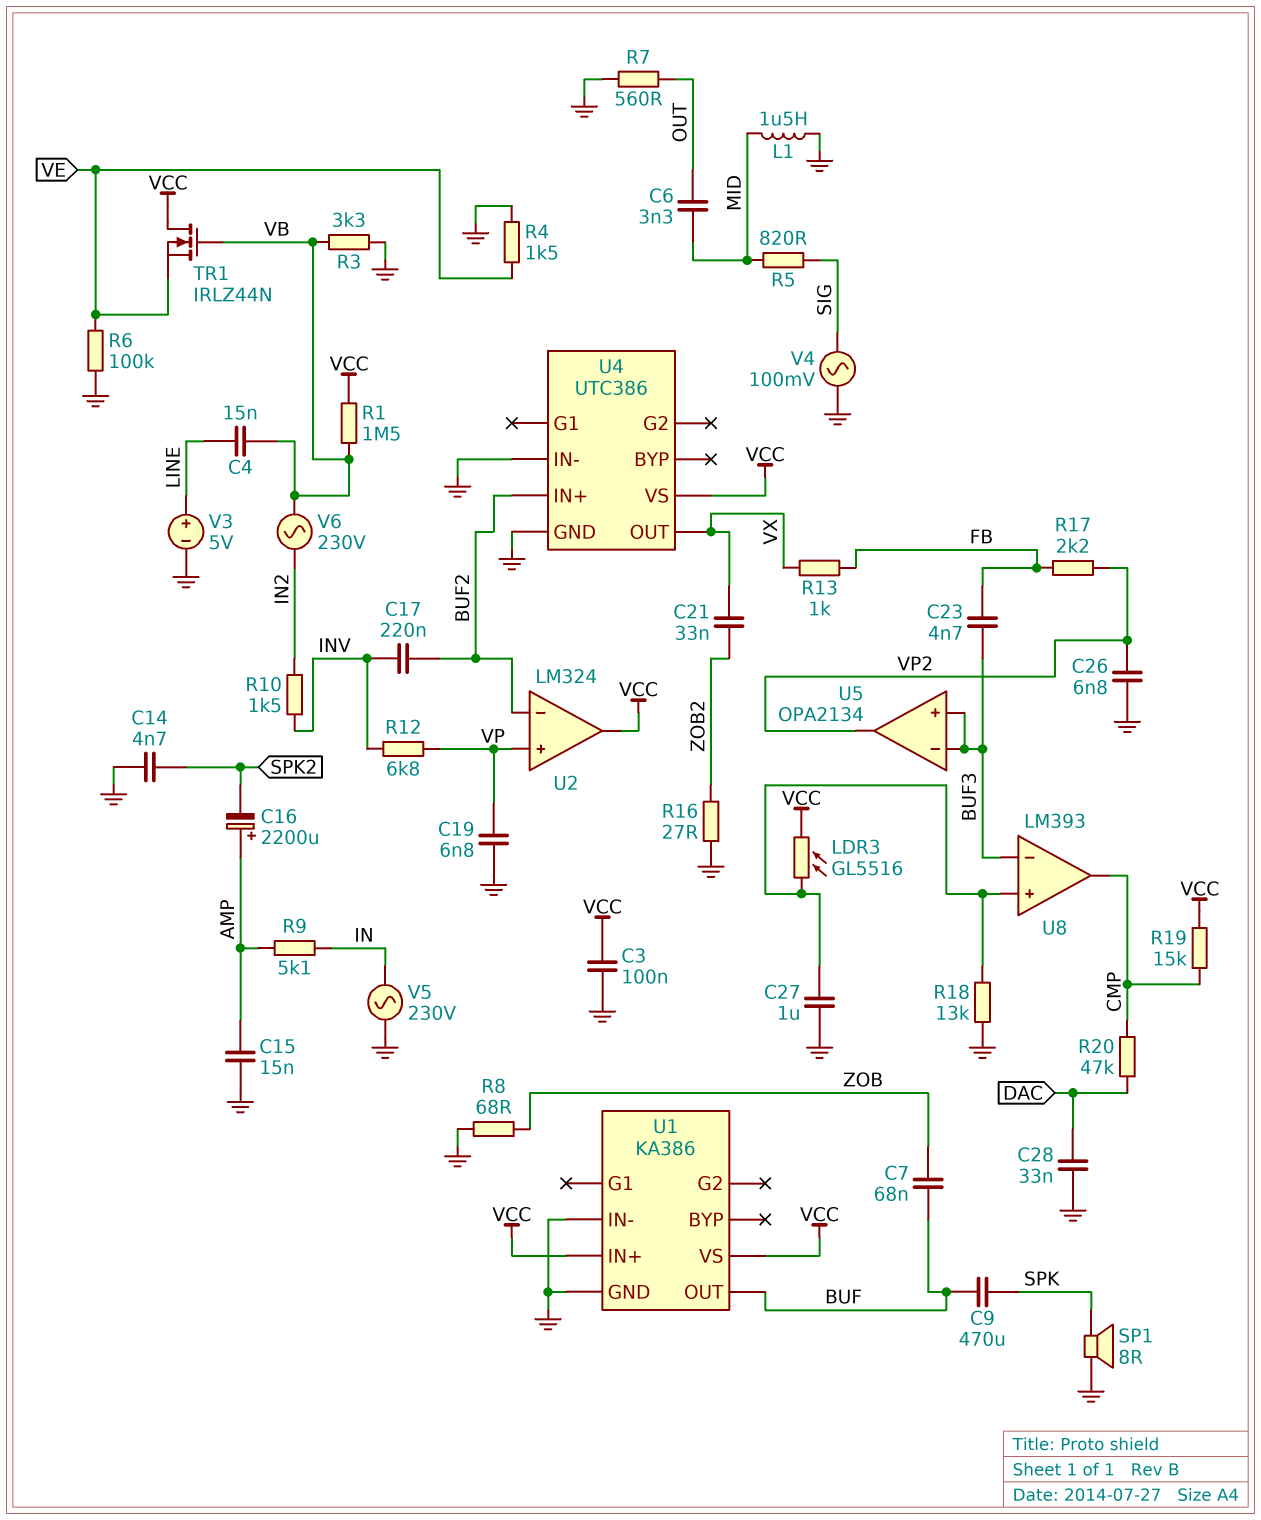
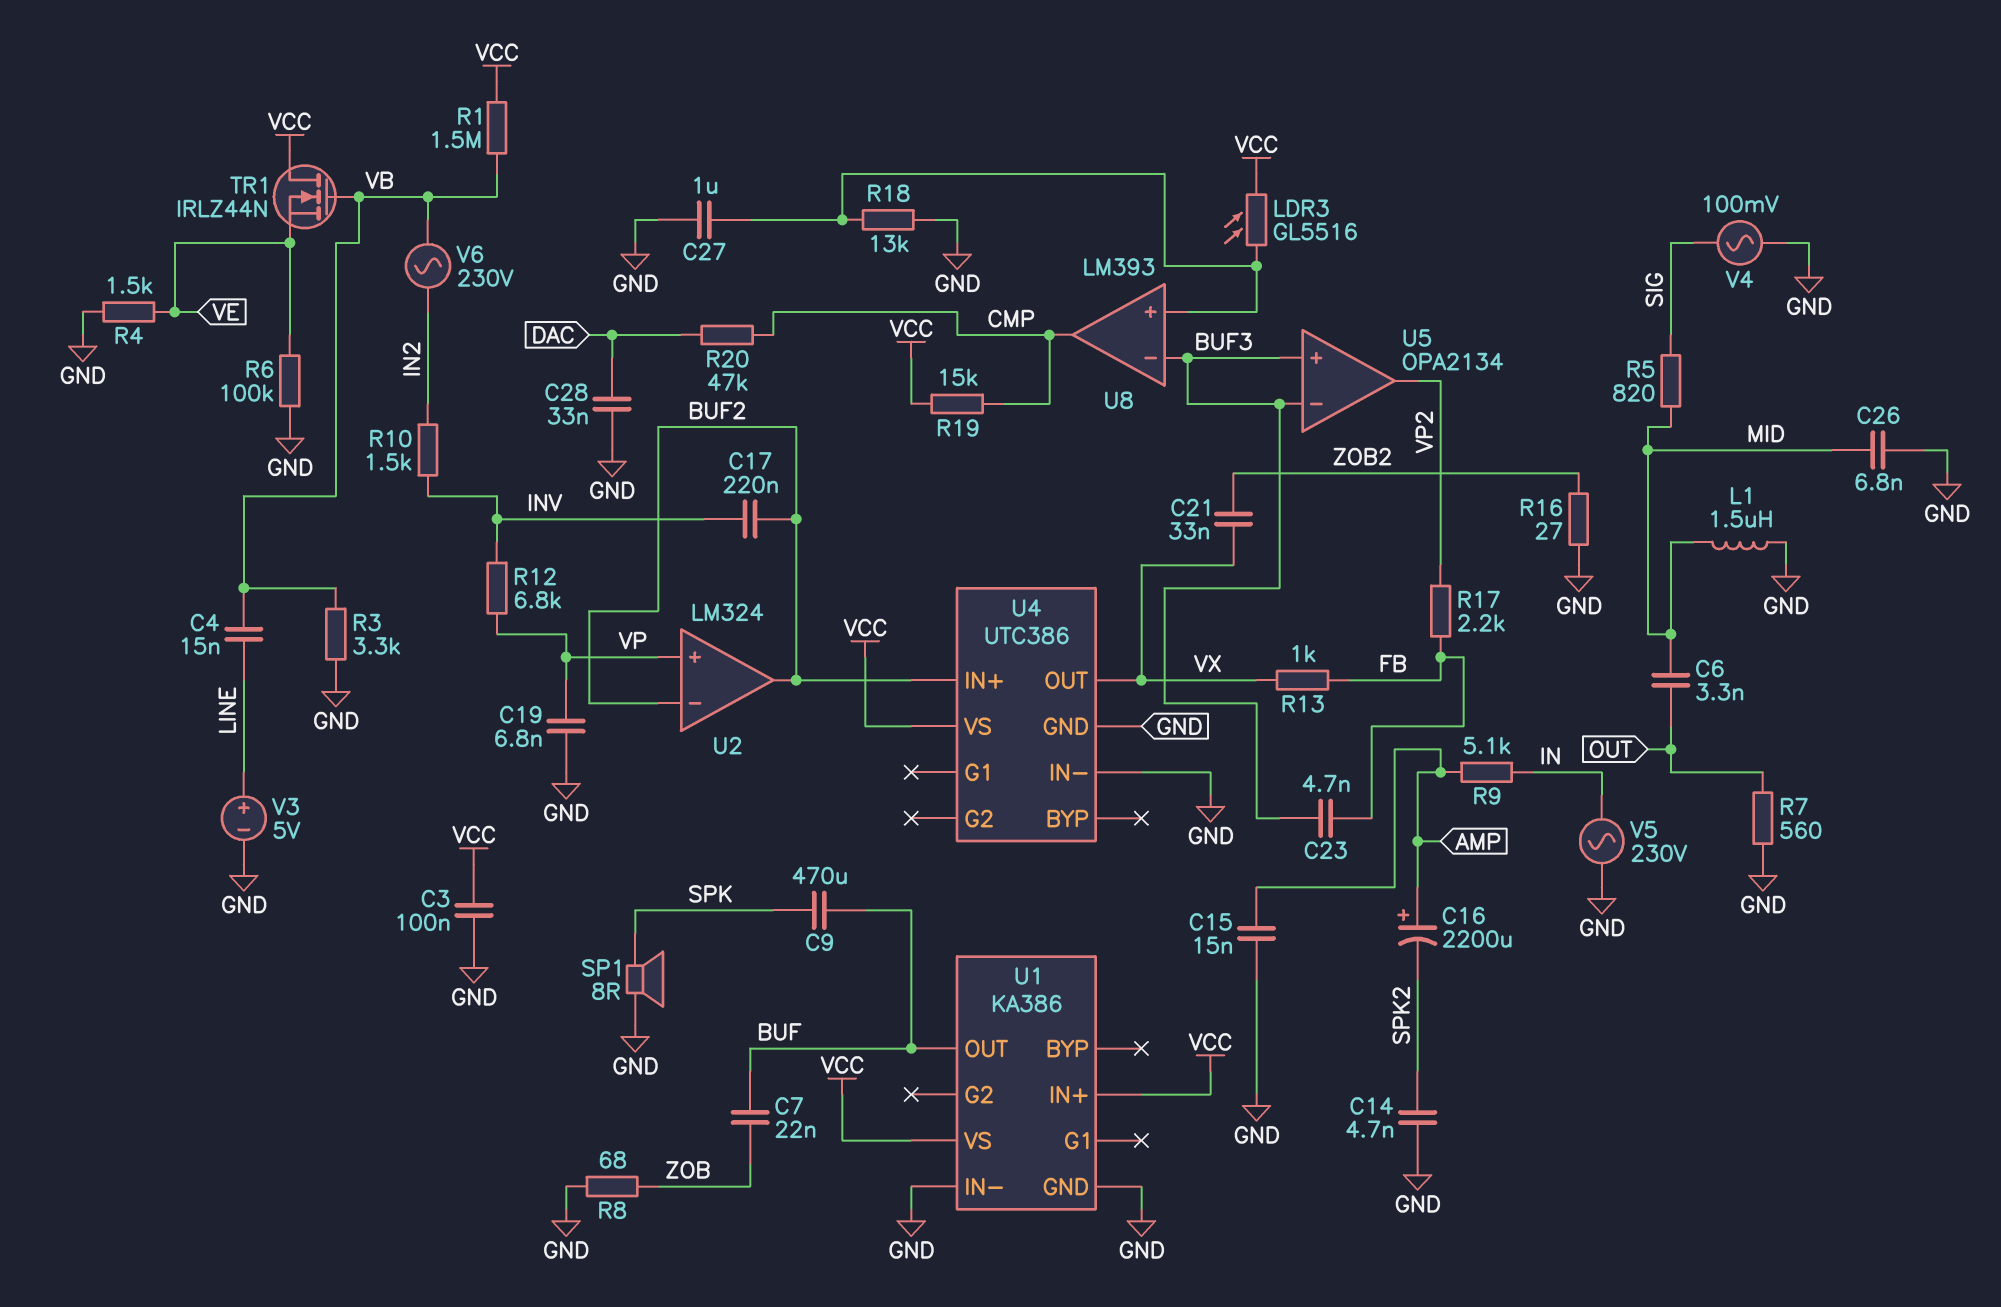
C7: 68nF (BUF, ZOB) -> 22nF (BUF, ZOB)
C26: 6.8nF (GND, VP2) -> 6.8nF (GND, MID)
U2 pin out: VCC -> BUF2

